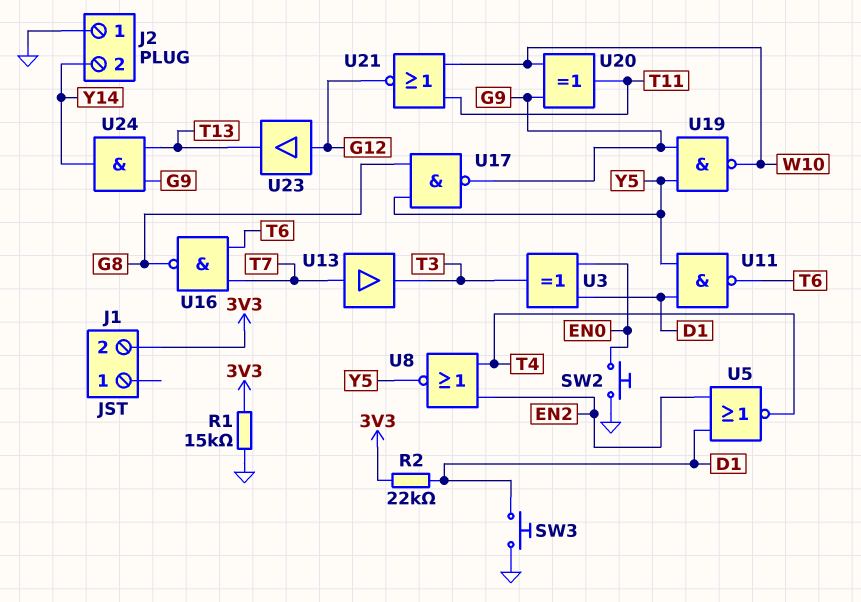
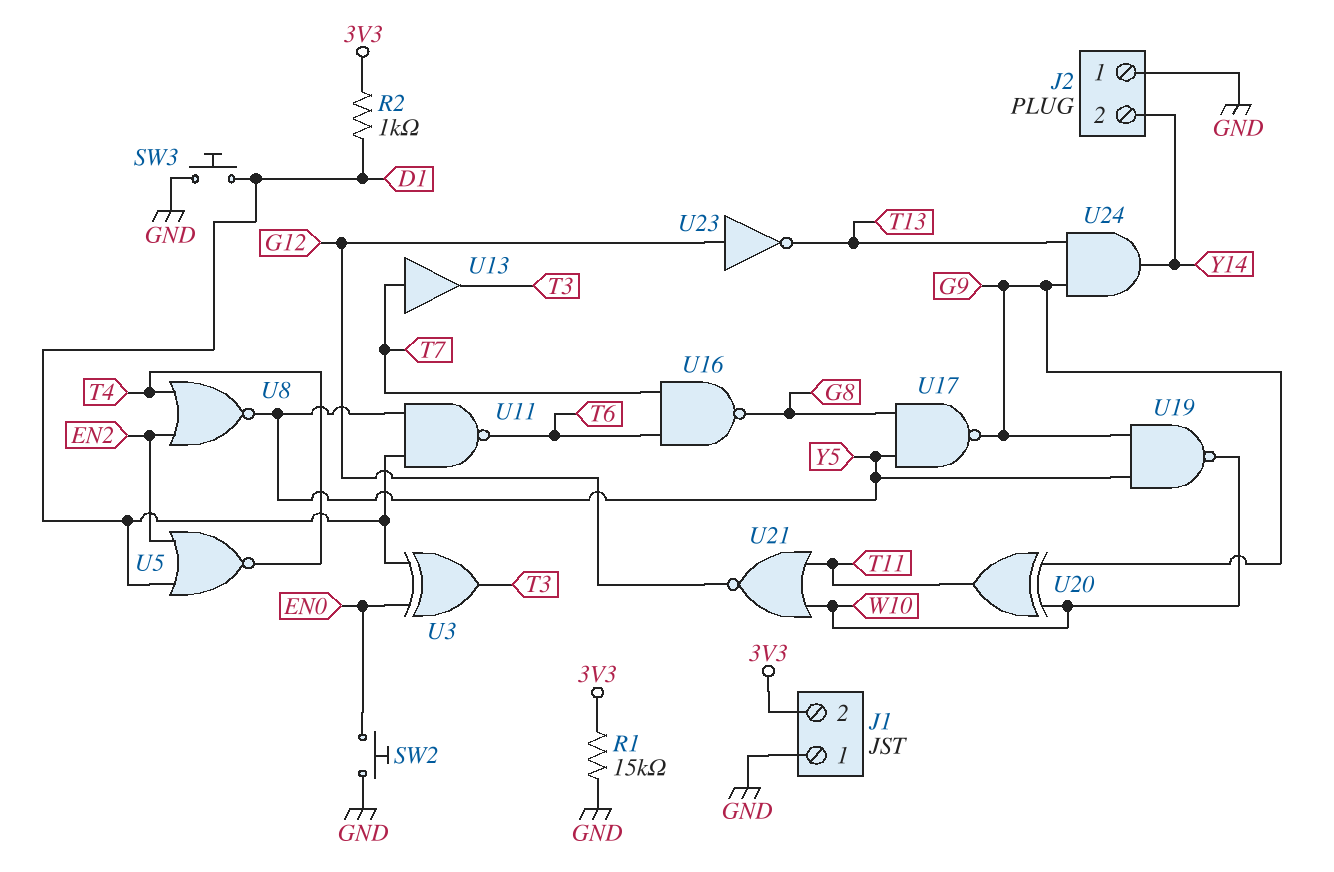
J1 pin 1: none -> GND
R2: 22k (3V3, D1) -> 1k (3V3, D1)
U23: buffer (in G12, out T13) -> NOT (in G12, out T13)

